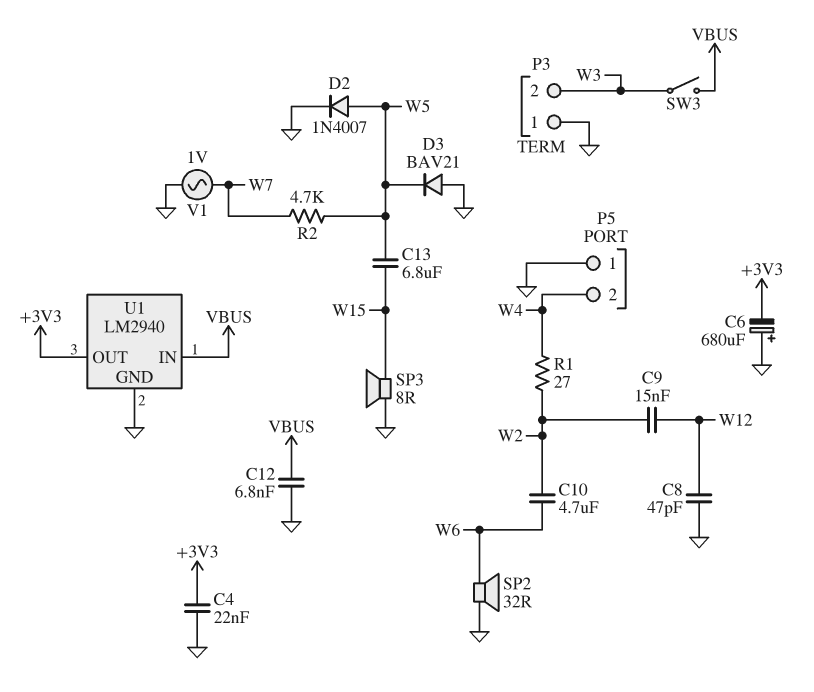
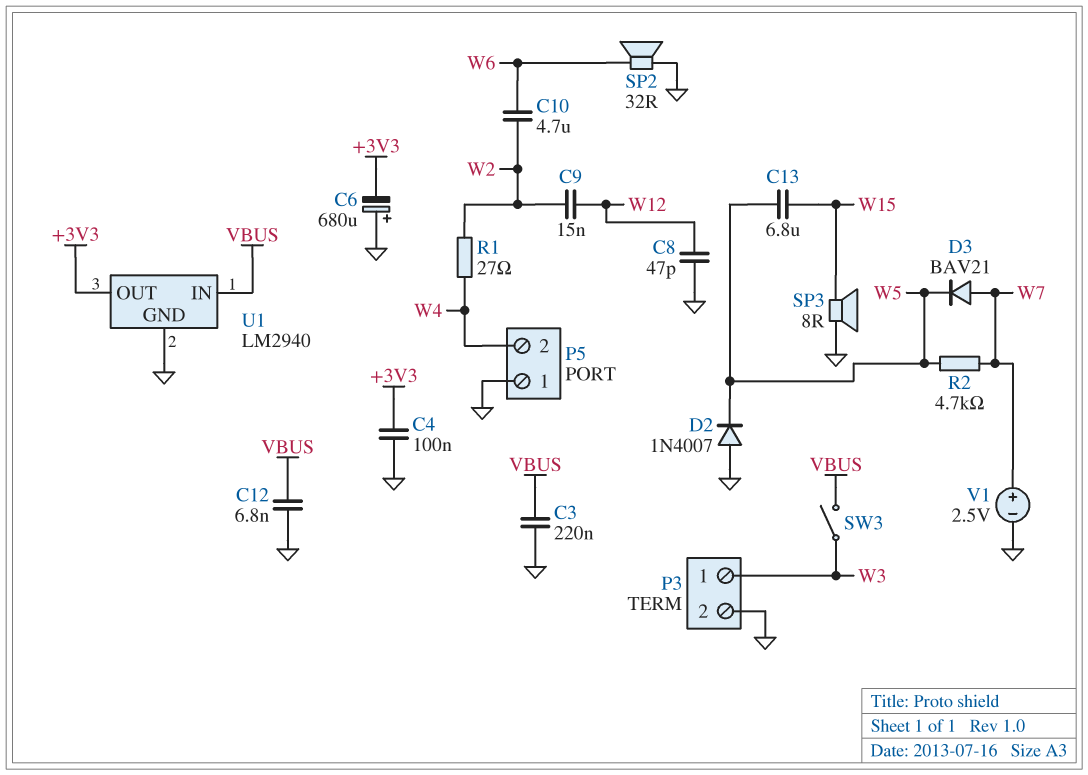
C3: none -> 220nF (GND, VBUS)
C4: 22nF (+3V3, GND) -> 100nF (+3V3, GND)
D2: diode 1N4007 (A W5, K GND) -> diode 1N4007 (A GND, K W5)
D3: diode BAV21 (A GND, K W5) -> diode BAV21 (A W7, K W5)
P3 pin 1: GND -> W3
P3 pin 2: W3 -> GND
V1: AC 1V (GND, W7) -> 2.5V (plus W7, minus GND)

